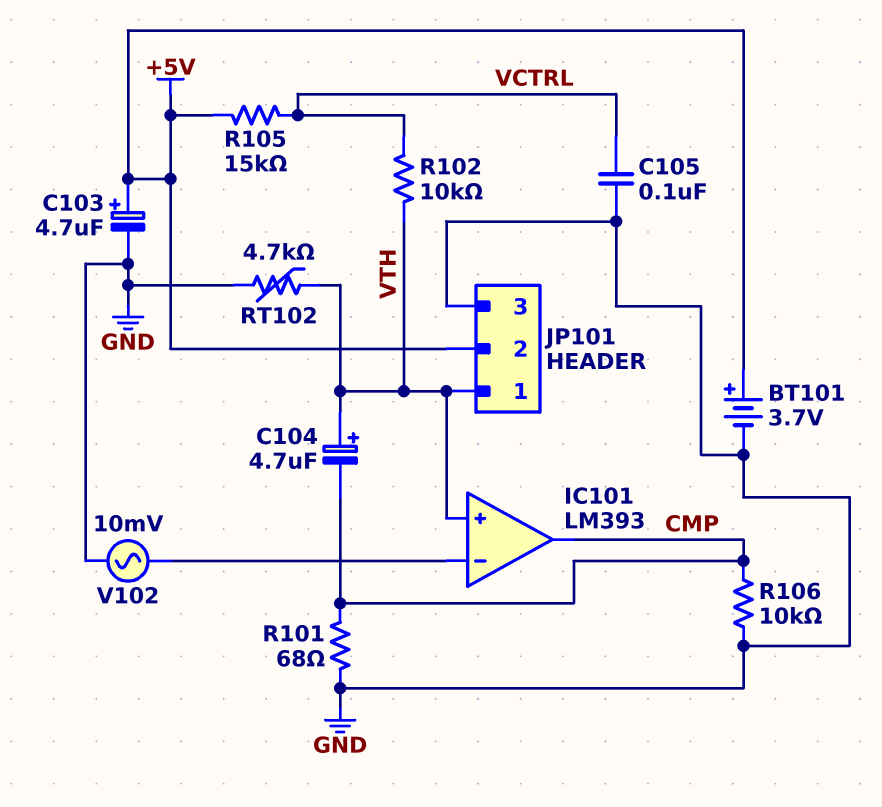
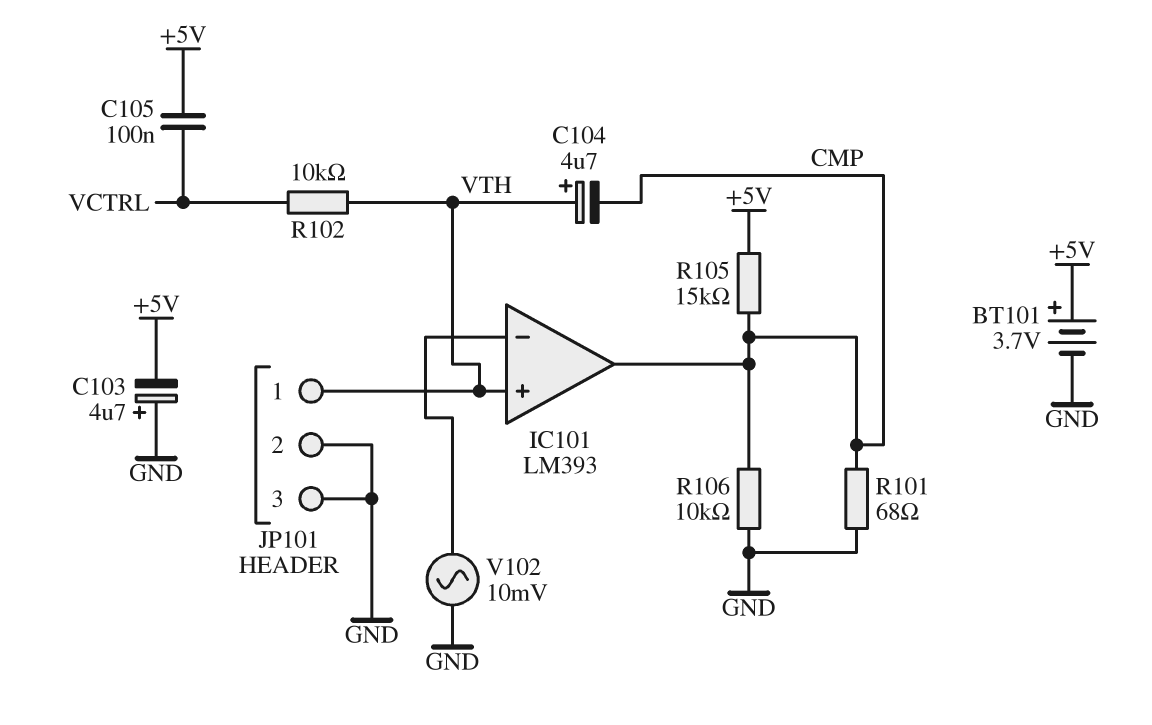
C103: 4.7uF (plus +5V, minus GND) -> 4.7uF (plus GND, minus +5V)
C105: 100nF (GND, VCTRL) -> 100nF (+5V, VCTRL)
JP101 pin 2: +5V -> GND
R105: 15k (+5V, VCTRL) -> 15k (+5V, CMP)
RT102: 4.7k (GND, VTH) -> none

